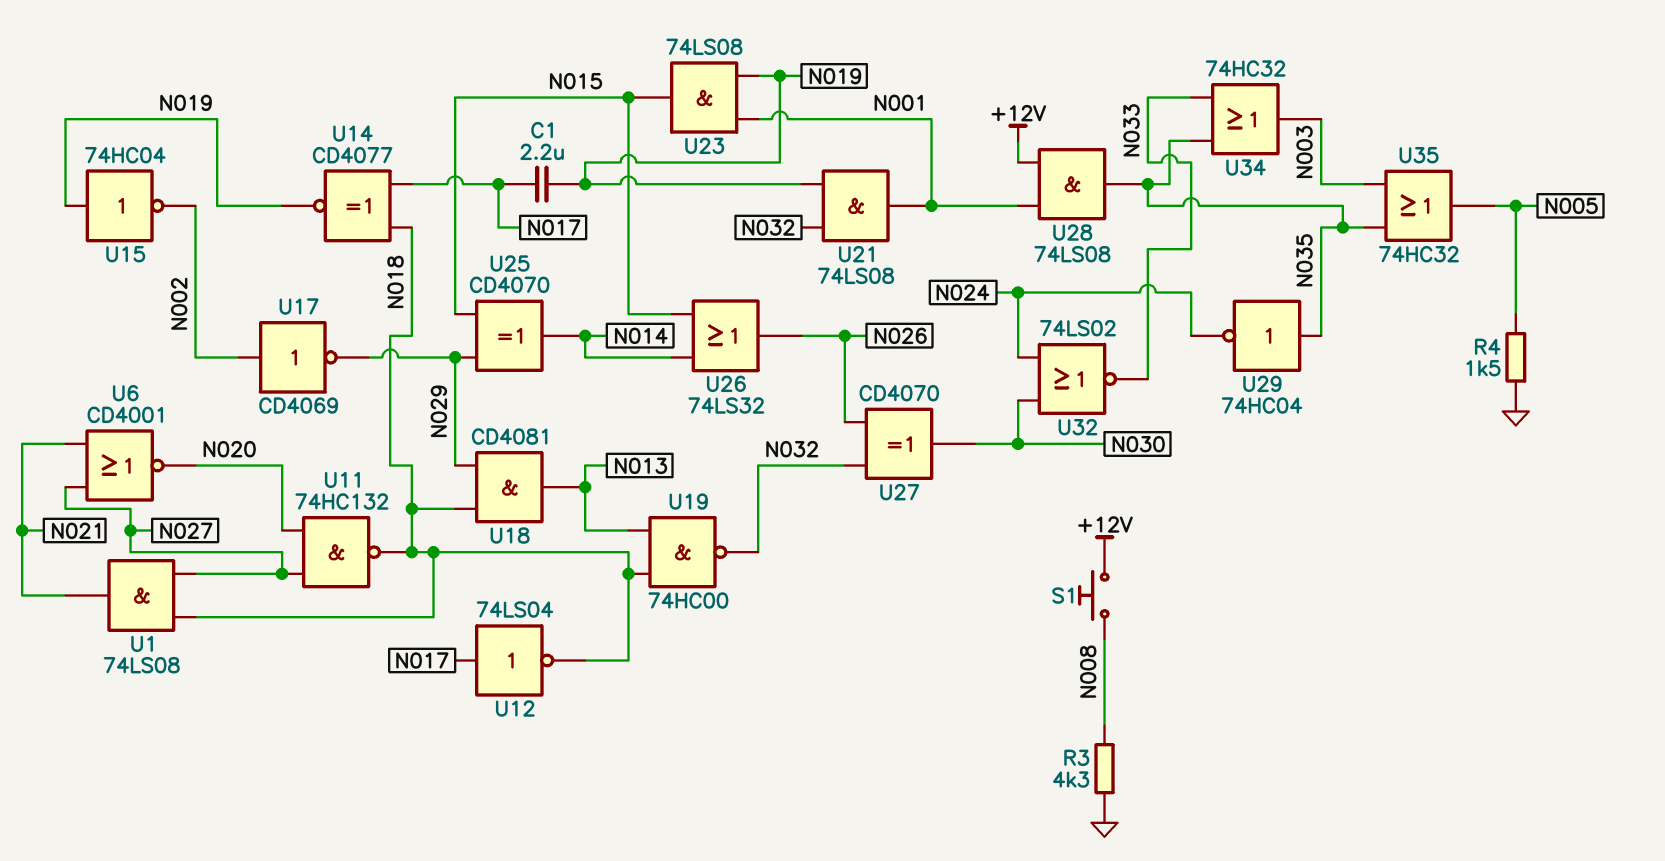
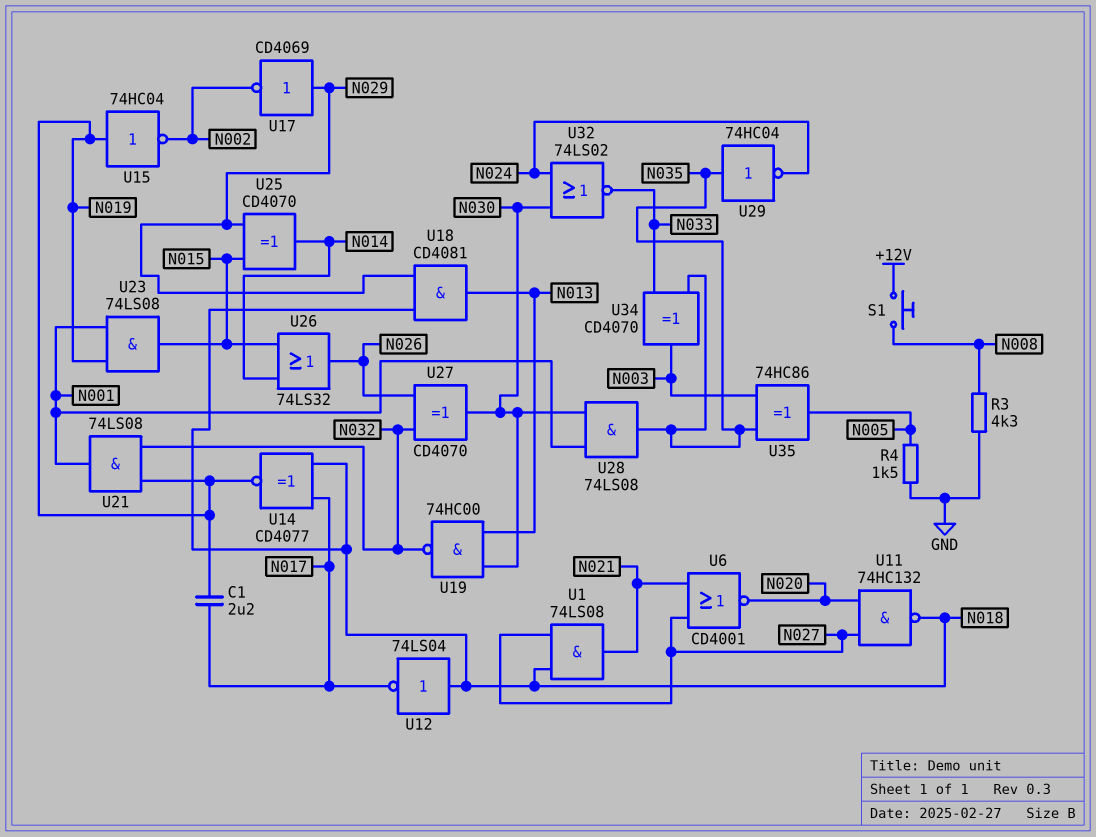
U12: NOT 74LS04 (in N017, out N018) -> NOT 74LS04 (in N018, out N017)
U17: NOT CD4069 (in N002, out N029) -> NOT CD4069 (in N029, out N002)
U19: NAND 74HC00 (in N013, in N018, out N032) -> NAND 74HC00 (in N013, in N030, out N032)
U28: AND 74LS08 (in +12V, in N001, out N035) -> AND 74LS08 (in N001, in N030, out N035)
U34: OR 74HC32 (in N033, in N035, out N003) -> XOR CD4070 (in N033, in N035, out N003)
U35: OR 74HC32 (in N003, in N035, out N005) -> XOR 74HC86 (in N003, in N035, out N005)

